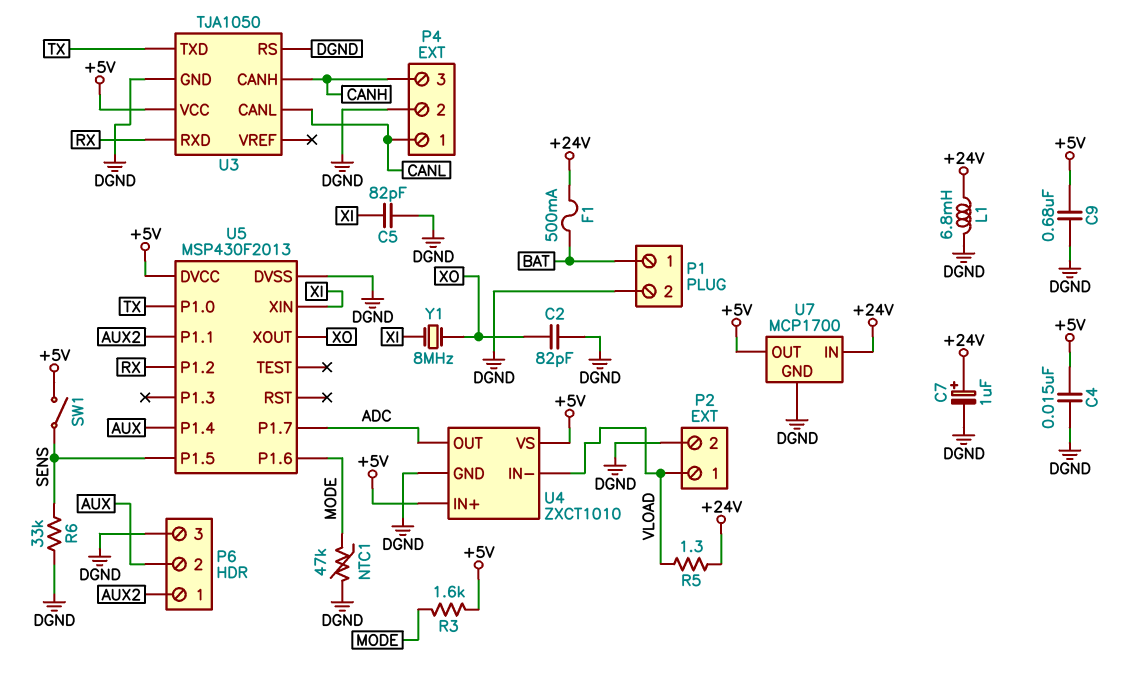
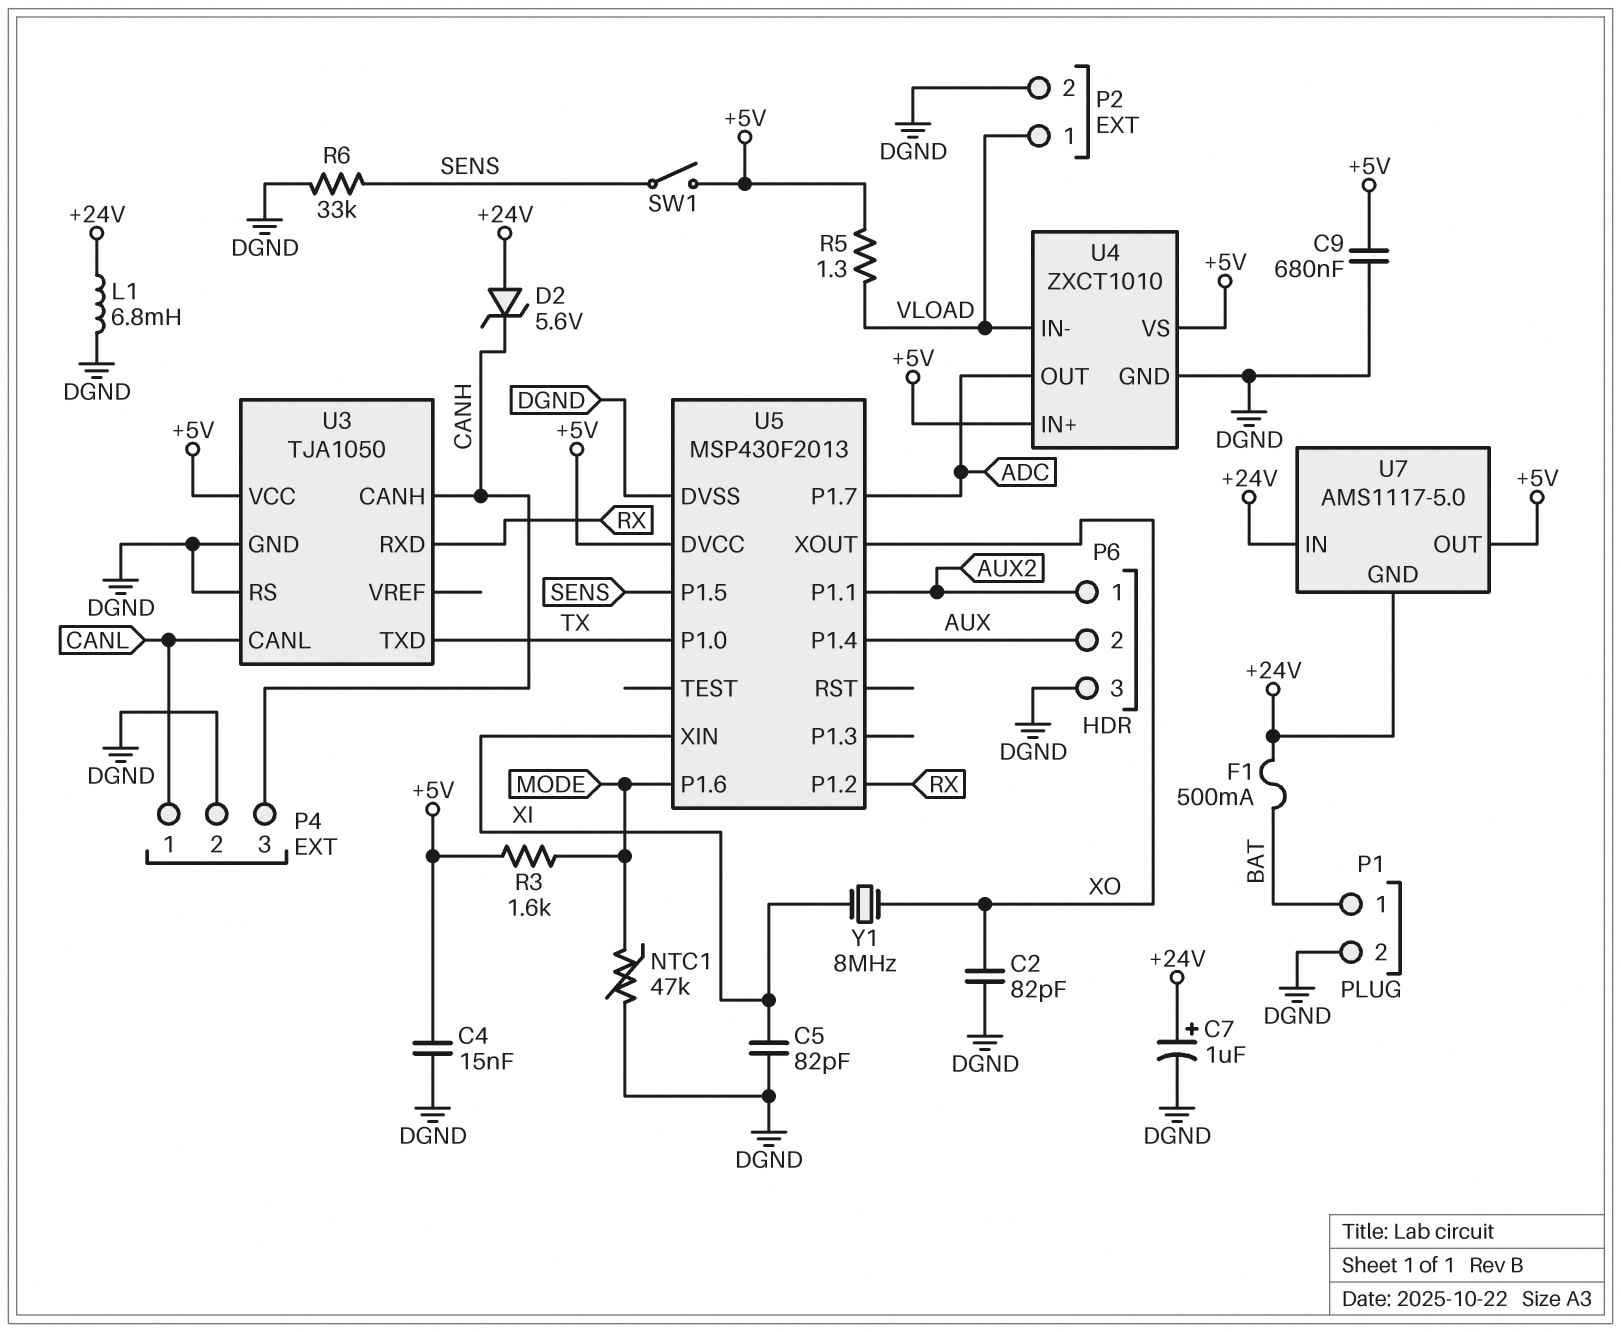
D2: none -> zener 5.6V (A +24V, K CANH)
R5: 1.3 (+24V, VLOAD) -> 1.3 (+5V, VLOAD)
U7: MCP1700 -> AMS1117-5.0
U7 pin GND: DGND -> +24V

